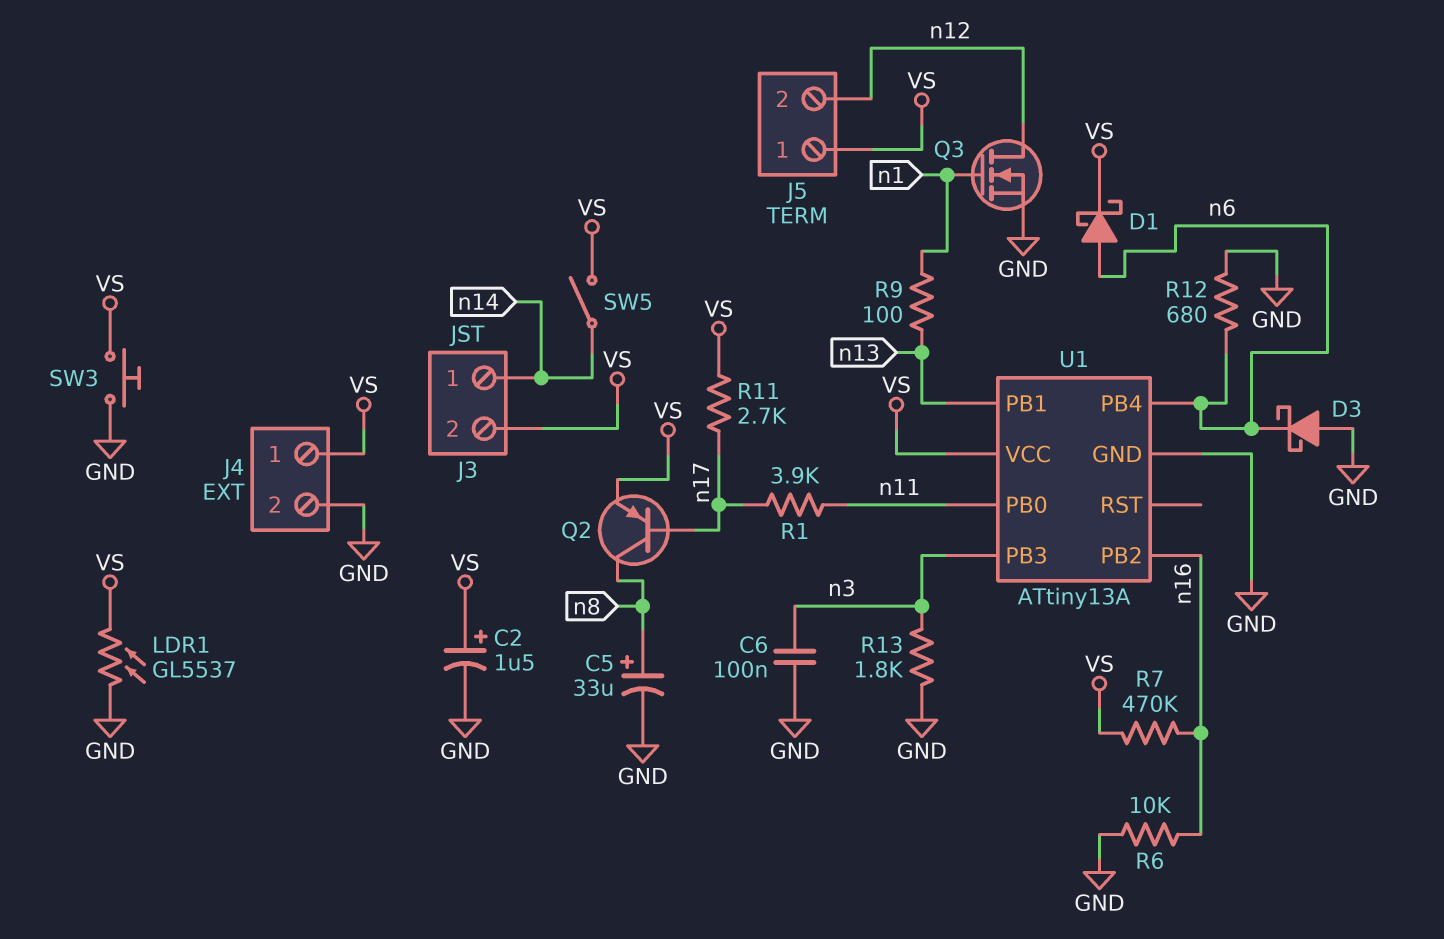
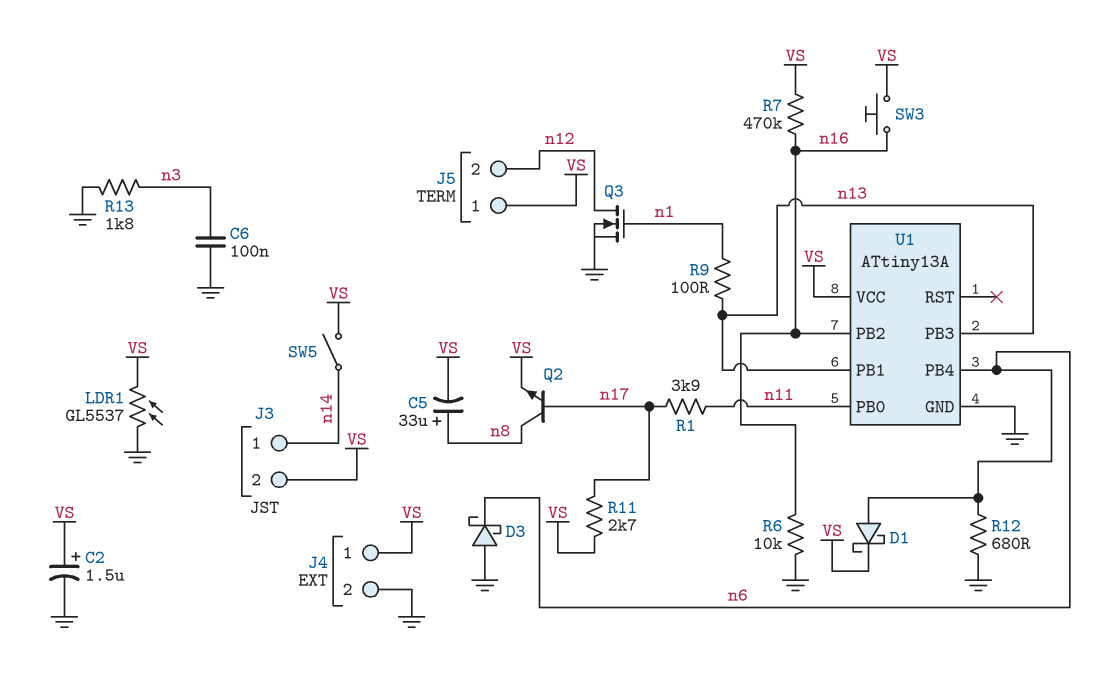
C5: 33uF (plus n8, minus GND) -> 33uF (plus n8, minus VS)
Q2: PNP (B n17, C n8, E VS) -> NPN (B n17, C n8, E VS)
SW3: button (GND, VS) -> button (VS, n16)
U1 pin PB3: n3 -> n13

